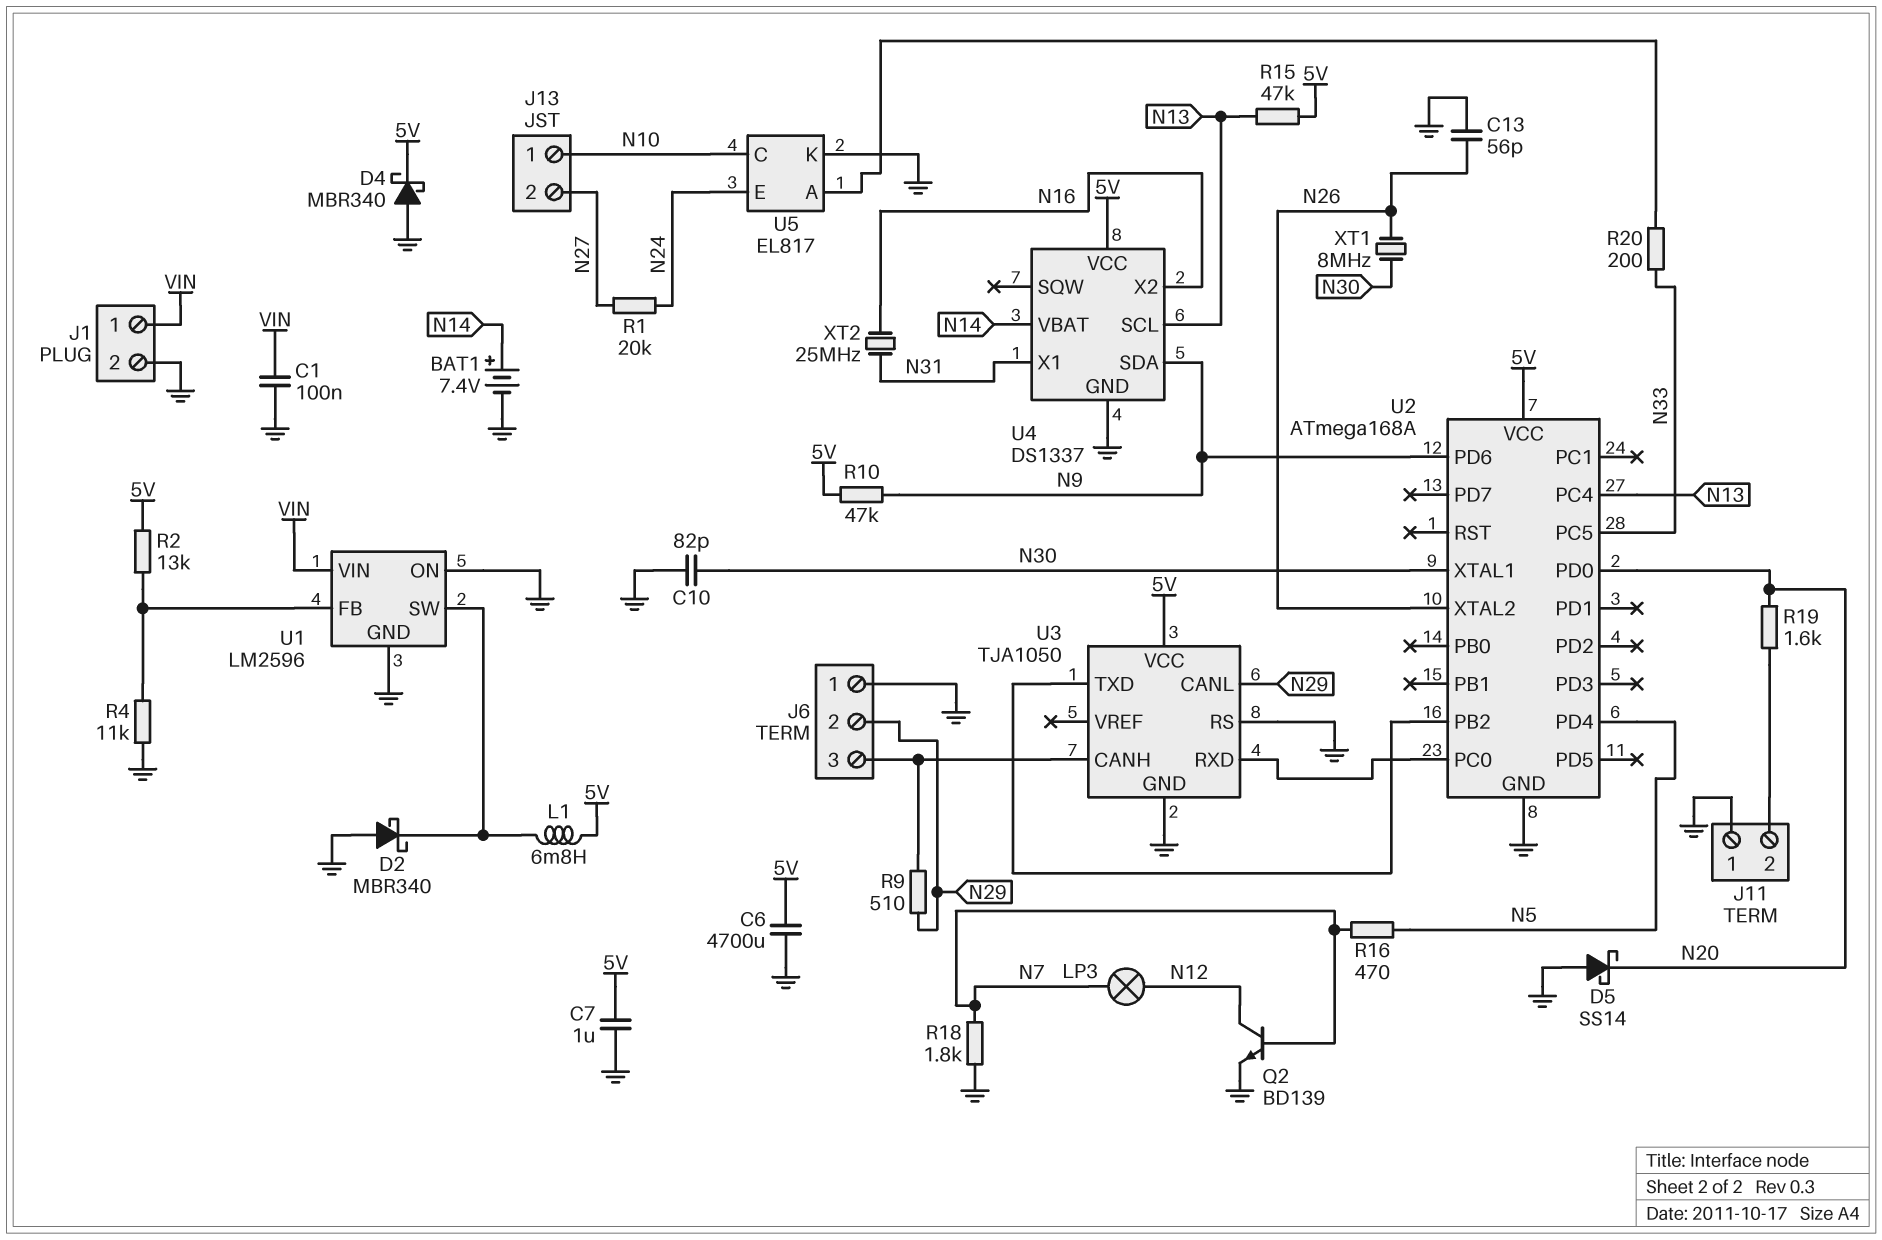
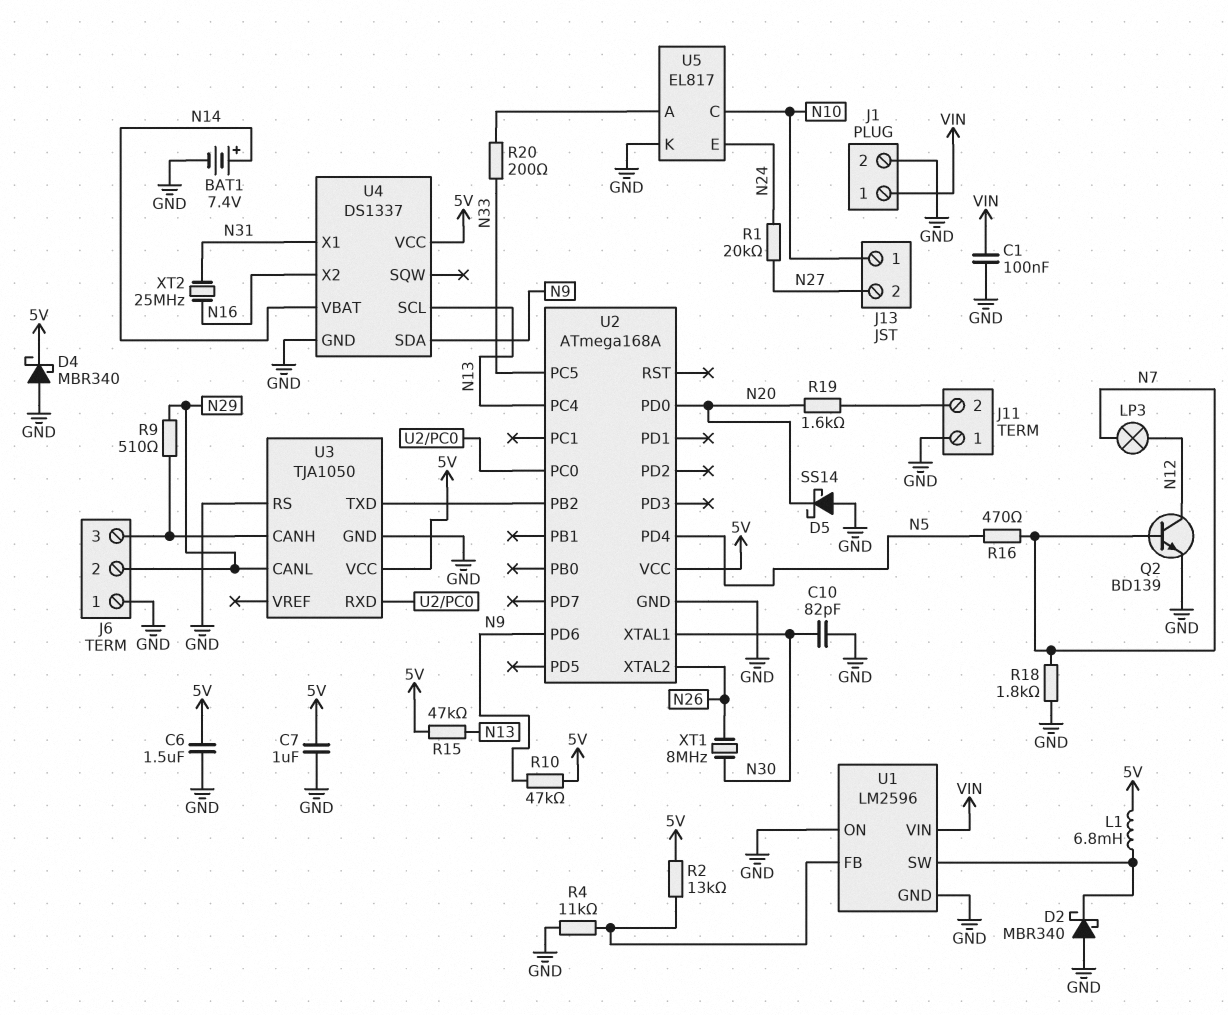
C6: 4700uF (5V, GND) -> 1.5uF (5V, GND)
C13: 56pF (GND, N26) -> none

